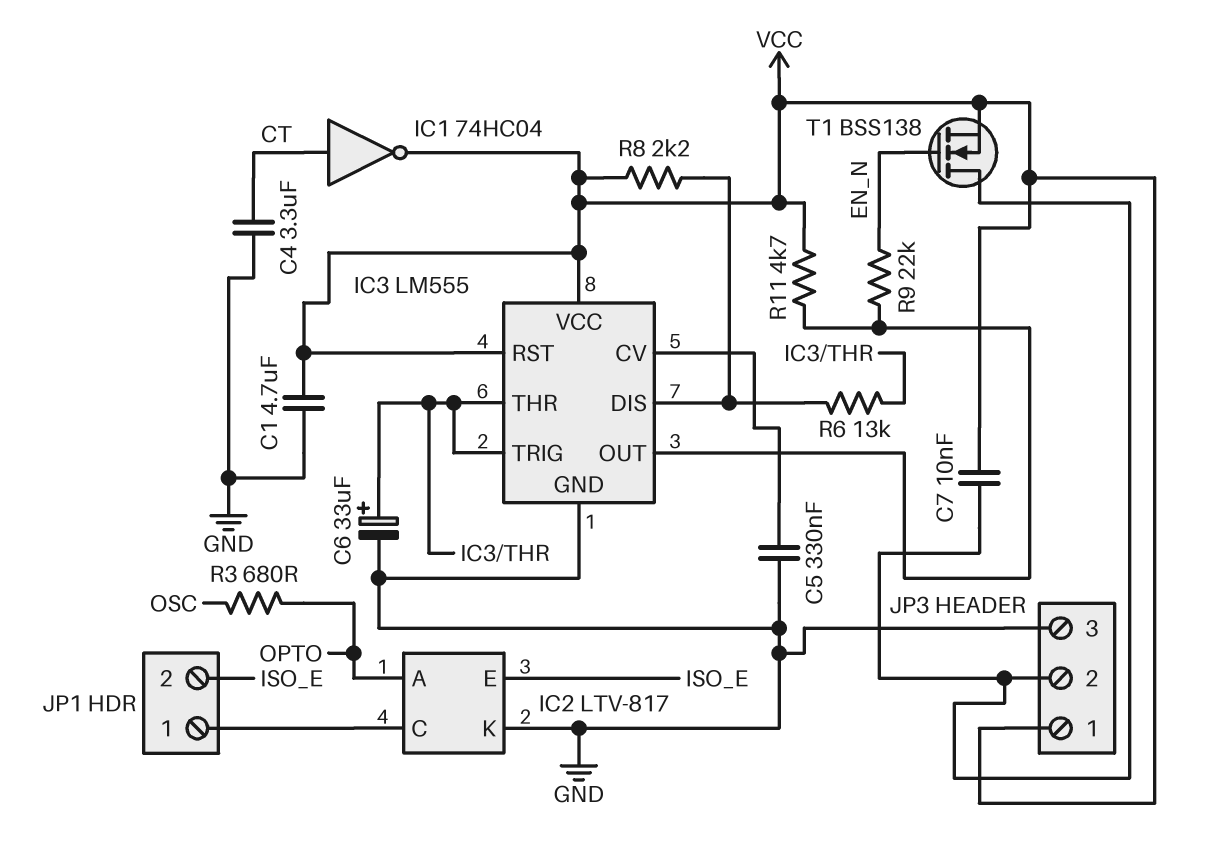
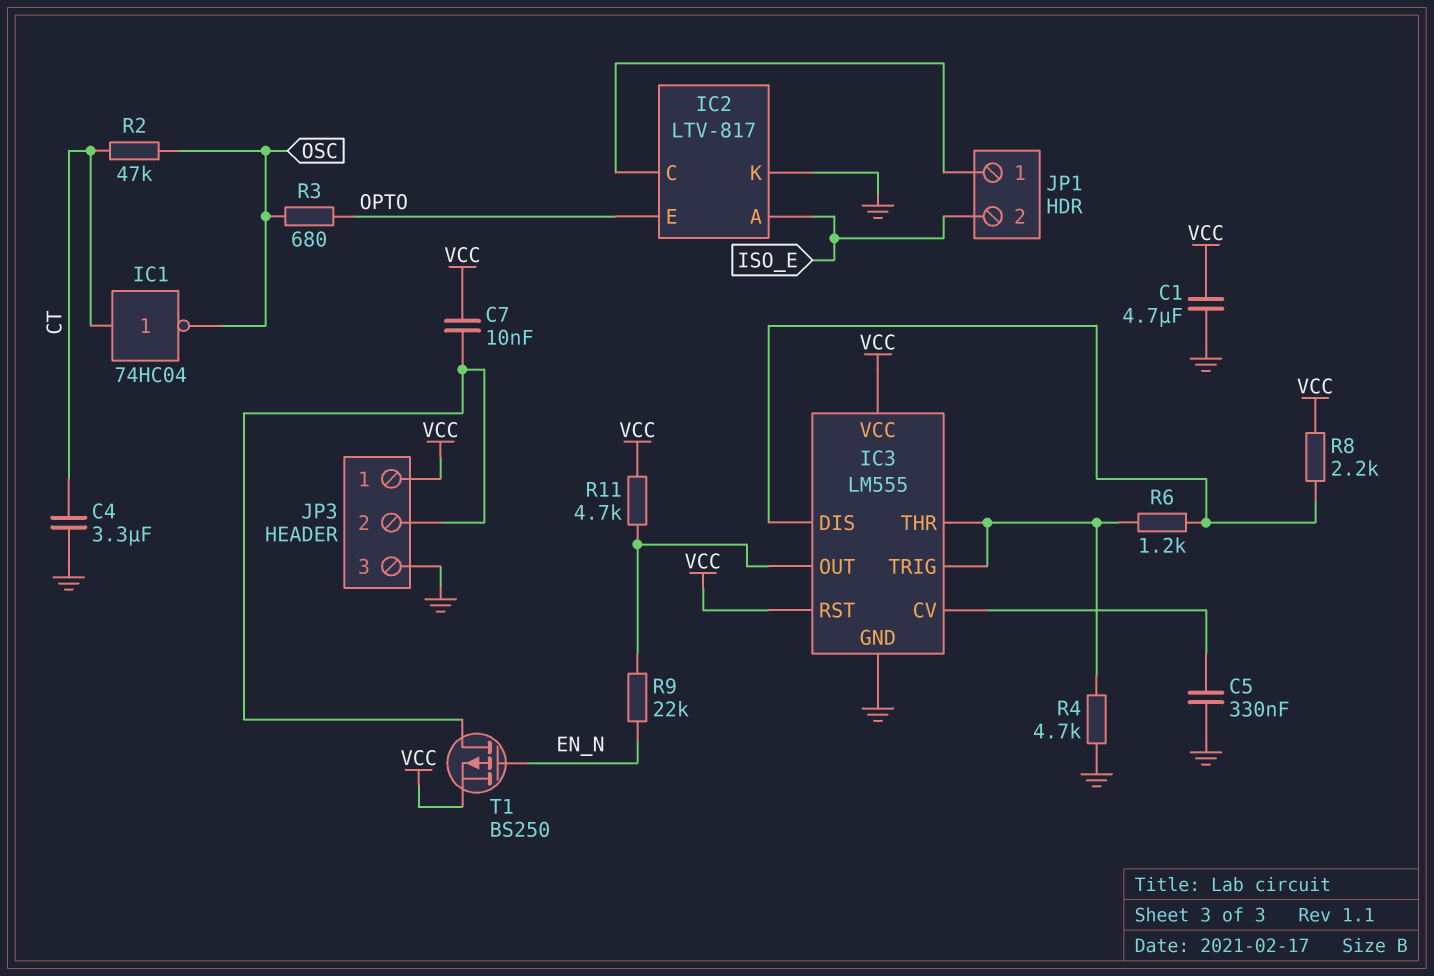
C6: 33uF (plus IC3/THR, minus GND) -> none
IC1: NOT 74HC04 (in CT, out VCC) -> NOT 74HC04 (in CT, out OSC)
IC2 pin A: OPTO -> ISO_E
IC2 pin E: ISO_E -> OPTO
R2: none -> 47k (CT, OSC)
R4: none -> 4.7k (GND, IC3/THR)
R6: 13k (IC3/DIS, IC3/THR) -> 1.2k (IC3/DIS, IC3/THR)
T1: NMOS BSS138 (G EN_N, D JP3/2, S VCC) -> PMOS BS250 (G EN_N, D JP3/2, S VCC)

